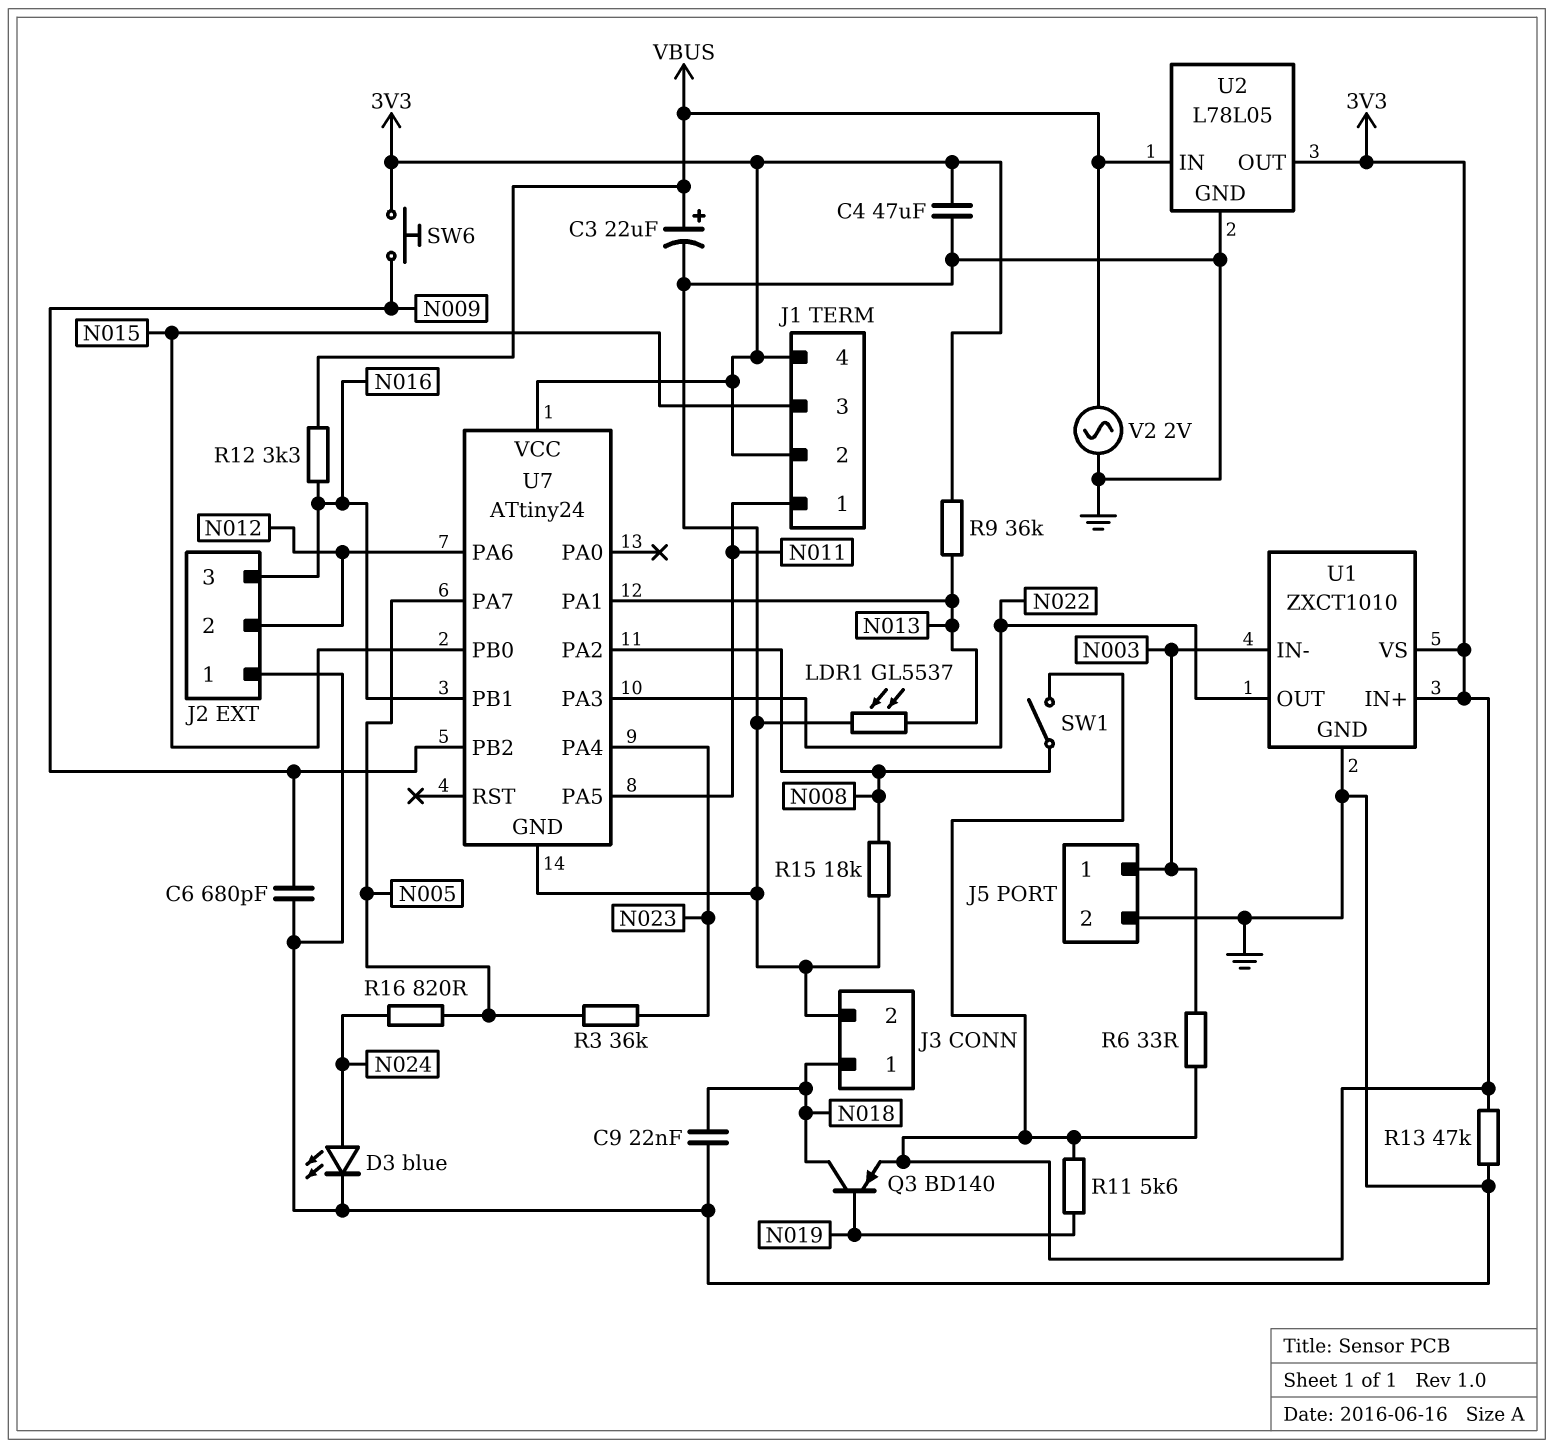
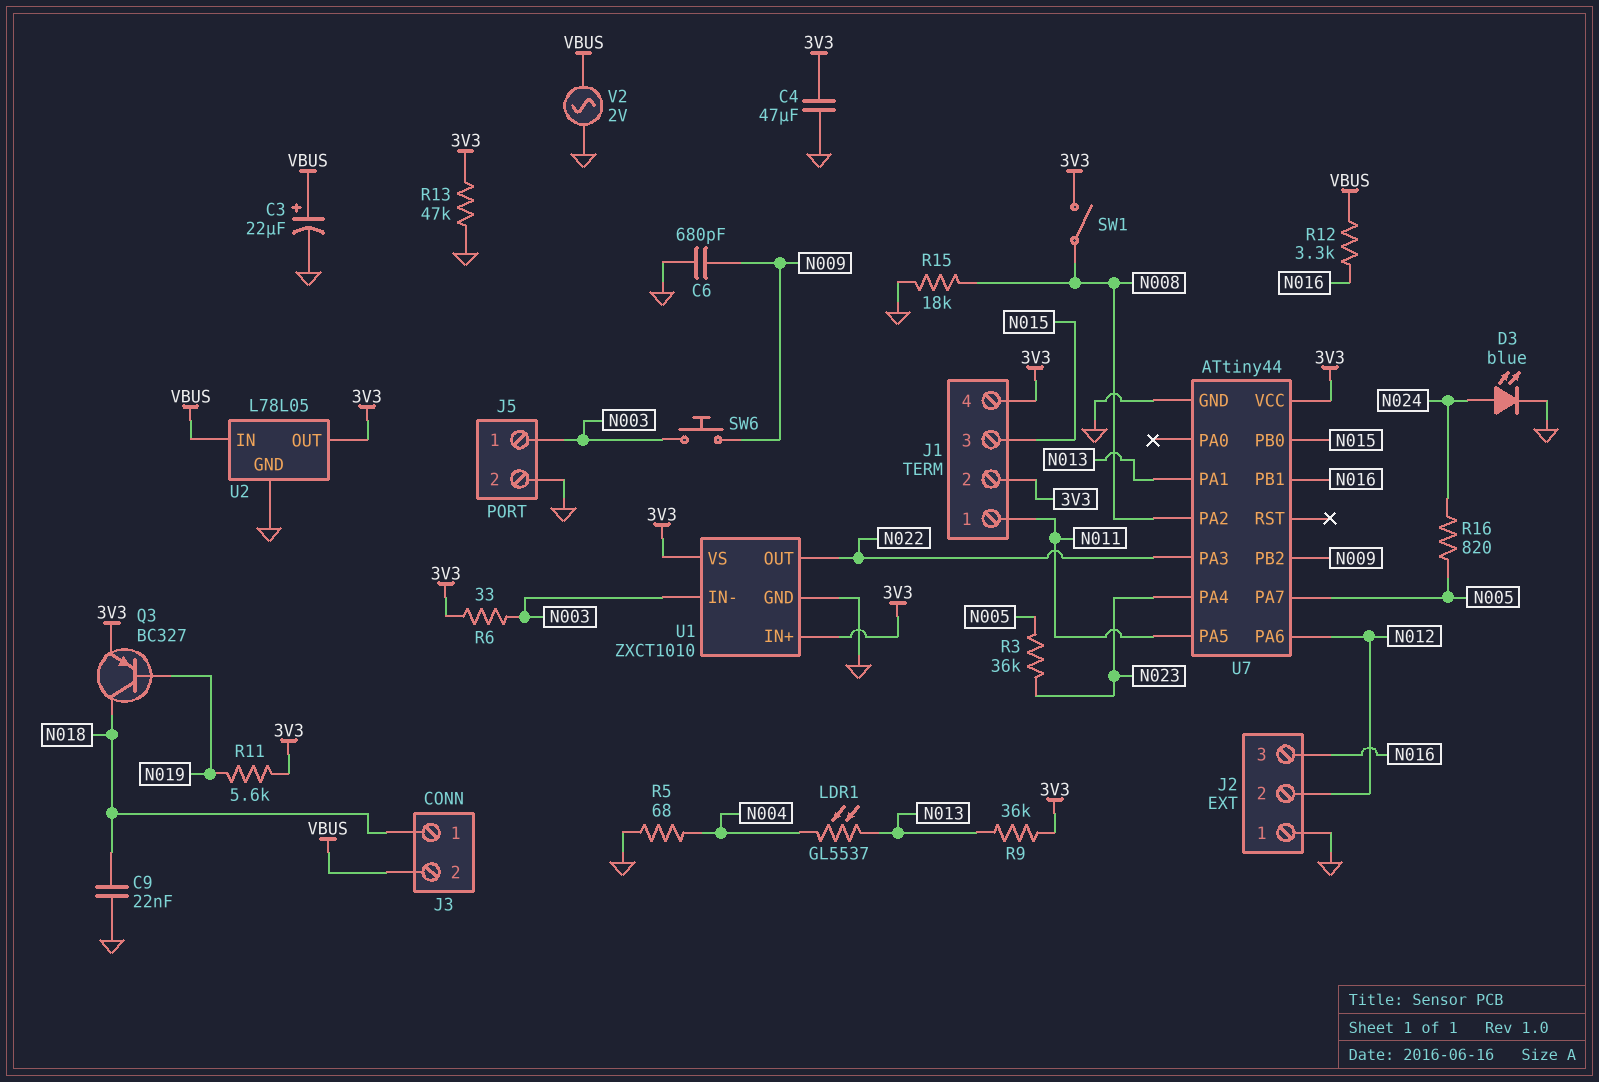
J3 pin 2: GND -> VBUS
LDR1: GL5537 (GND, N013) -> GL5537 (N004, N013)
Q3: PNP BD140 (B N019, C N018, E 3V3) -> PNP BC327 (B N019, C N018, E 3V3)
R5: none -> 68 (GND, N004)
SW6: button (3V3, N009) -> button (N003, N009)
U7: ATtiny24 -> ATtiny44

